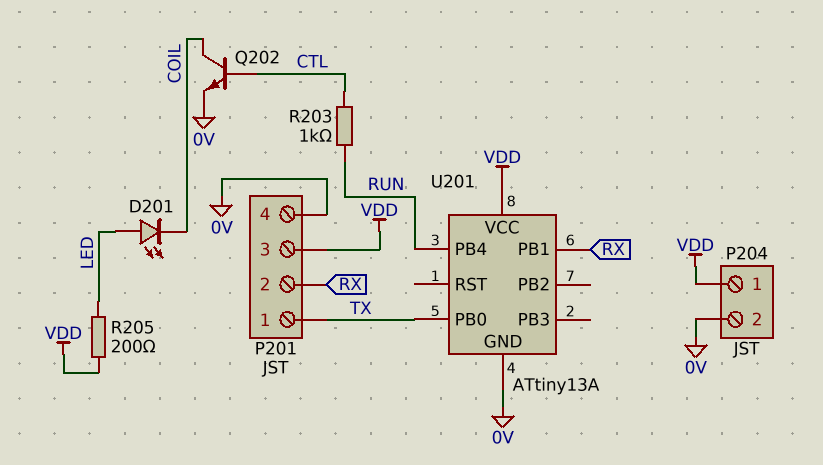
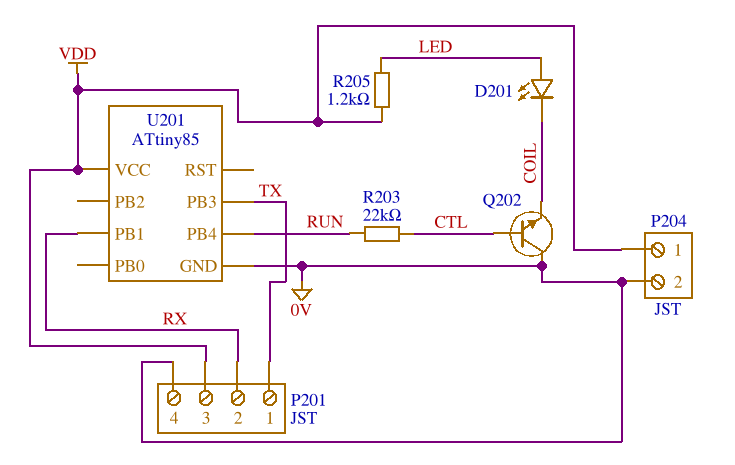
Q202: NPN (B CTL, C COIL, E 0V) -> NPN (B CTL, C 0V, E COIL)
R203: 1k (CTL, RUN) -> 22k (CTL, RUN)
R205: 200 (LED, VDD) -> 1.2k (LED, VDD)
U201: ATtiny13A -> ATtiny85
U201 pin PB0: TX -> none
U201 pin PB3: none -> TX

